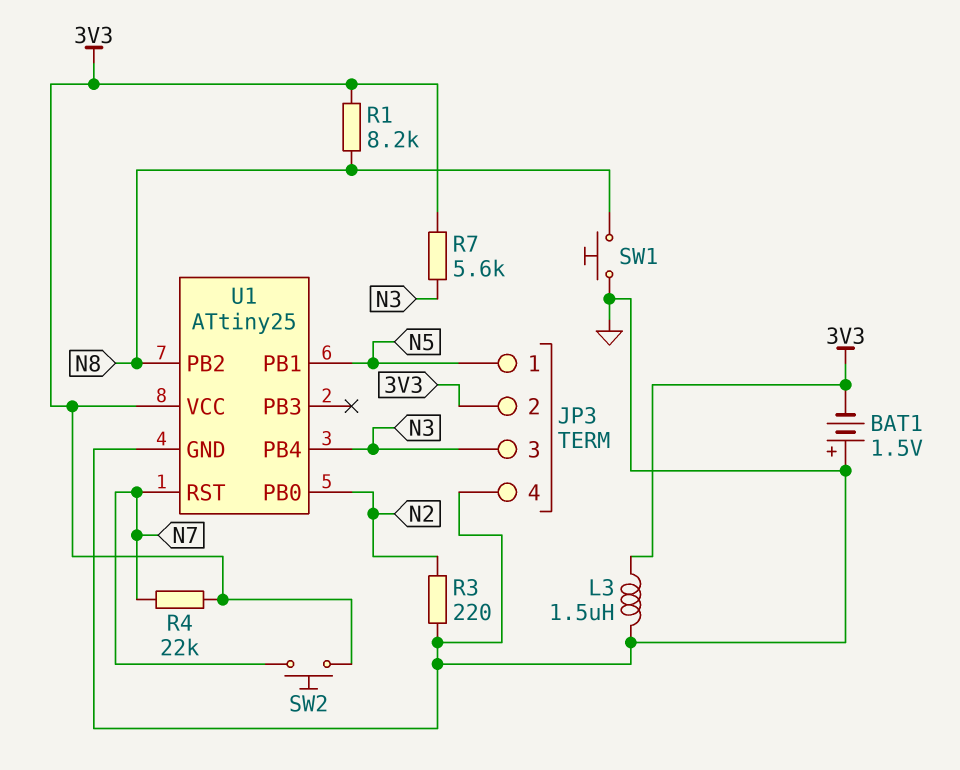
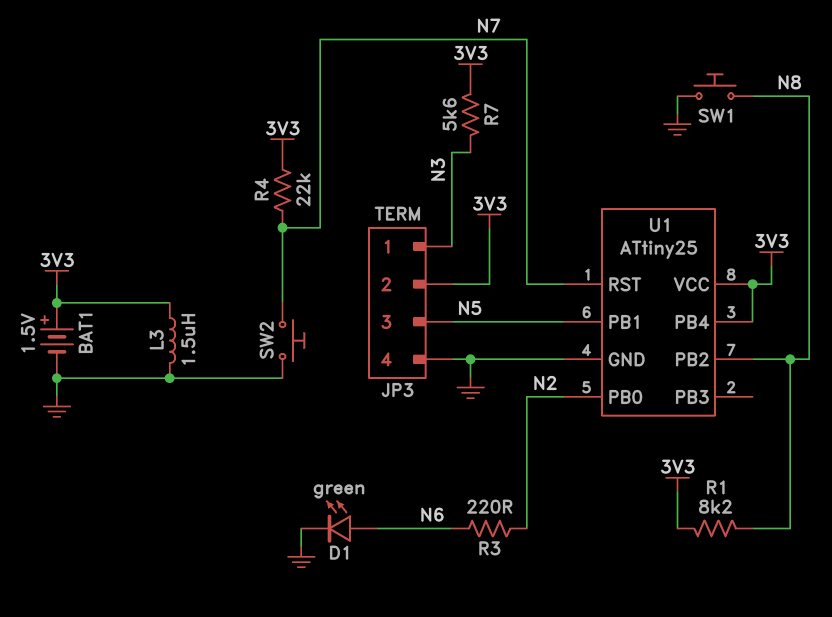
BAT1: 1.5V (plus GND, minus 3V3) -> 1.5V (plus 3V3, minus GND)
D1: none -> LED green (A N6, K GND)
JP3 pin 1: N5 -> N3
JP3 pin 3: N3 -> N5
R3: 220 (GND, N2) -> 220 (N2, N6)
SW2: button (3V3, N7) -> button (GND, N7)
U1 pin PB4: N3 -> 3V3

